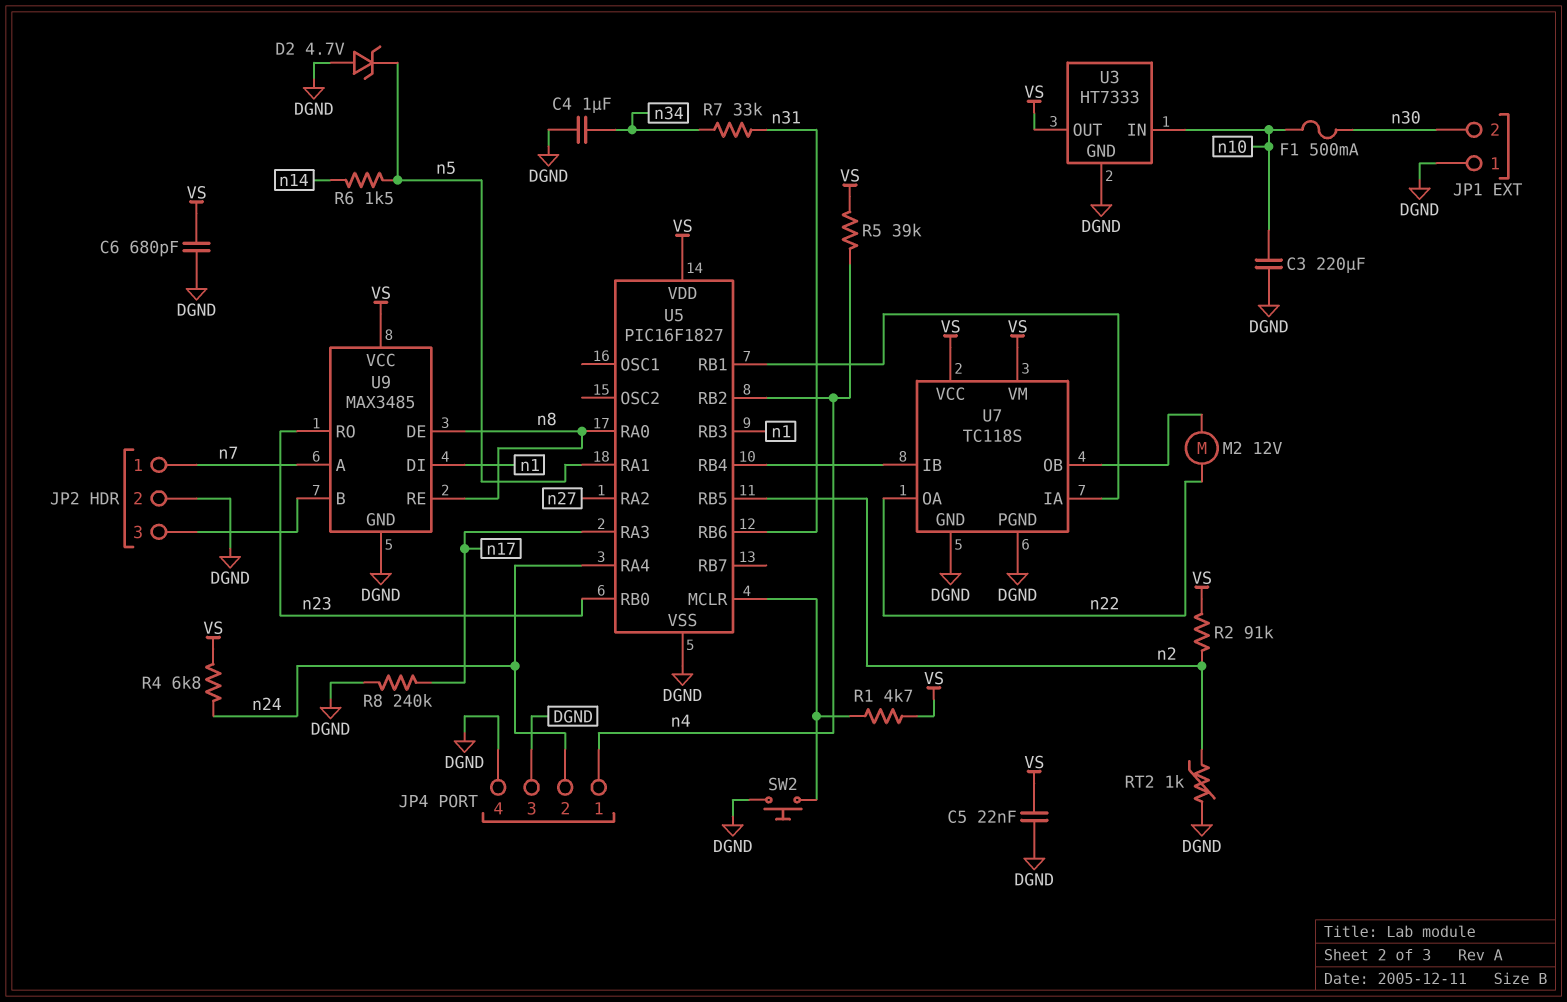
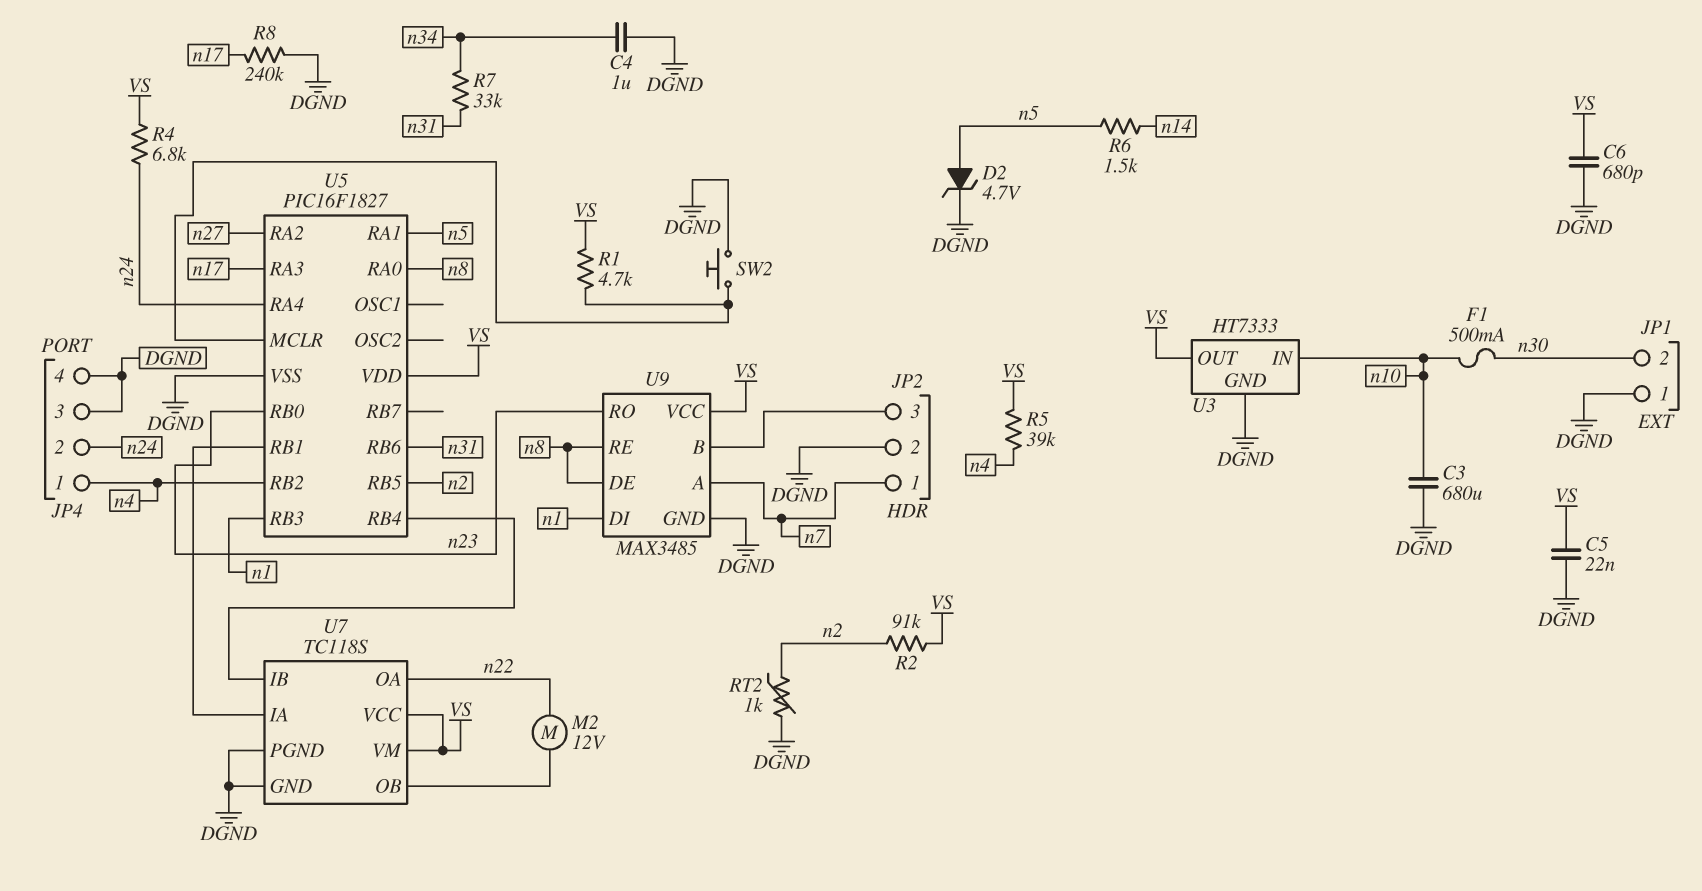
C3: 220uF (DGND, n10) -> 680uF (DGND, n10)
D2: zener 4.7V (A DGND, K n5) -> zener 4.7V (A n5, K DGND)

